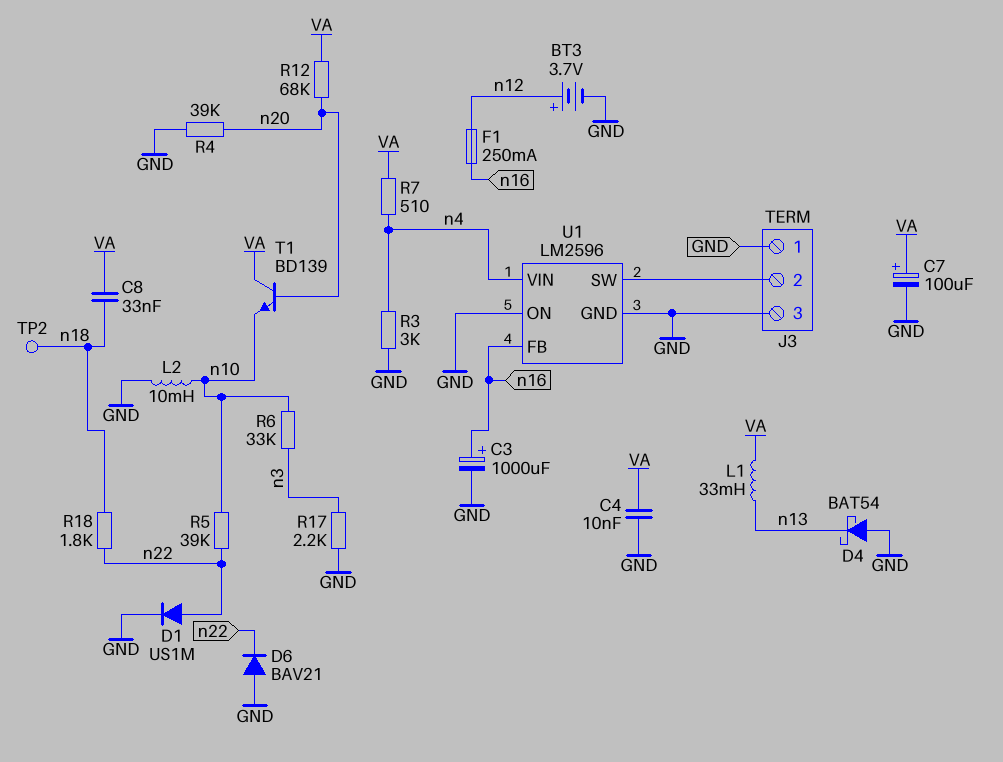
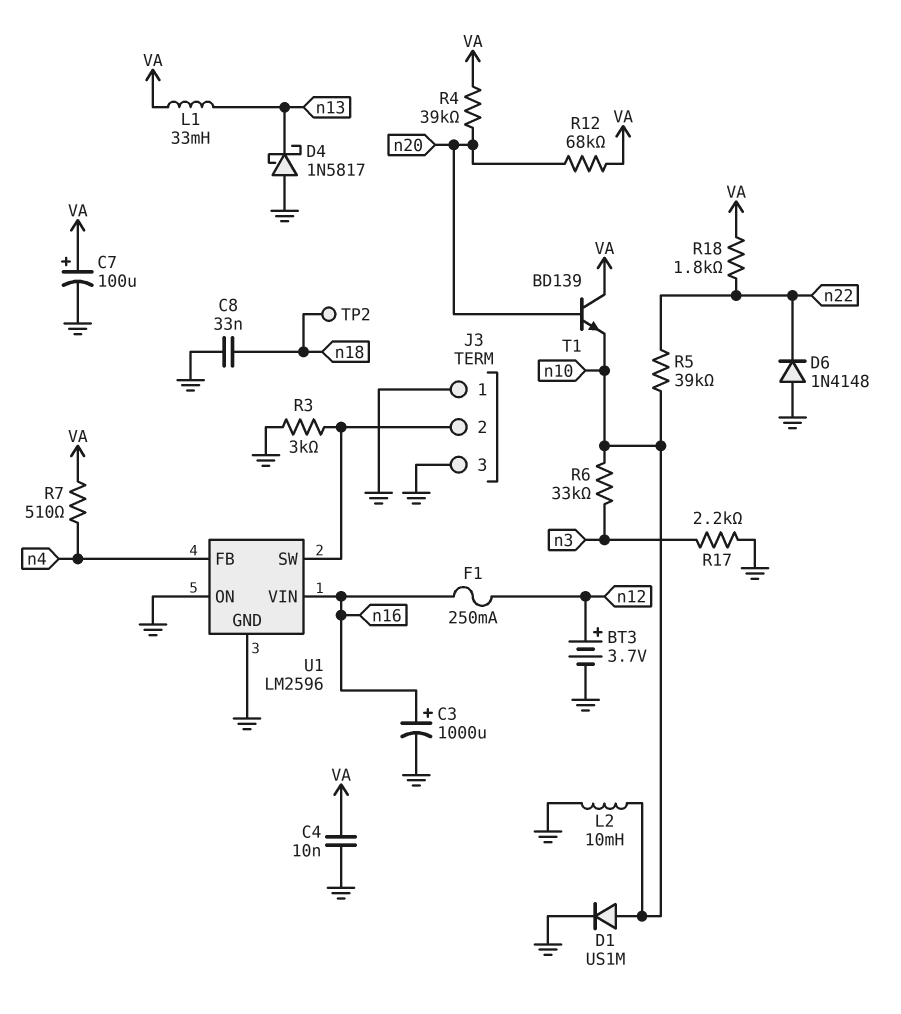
C8: 33nF (VA, n18) -> 33nF (GND, n18)
D1: diode US1M (A n22, K GND) -> diode US1M (A n10, K GND)
D4: schottky BAT54 (A GND, K n13) -> schottky 1N5817 (A GND, K n13)
D6: diode BAV21 (A GND, K n22) -> diode 1N4148 (A GND, K n22)
R3: 3k (GND, n4) -> 3k (GND, J3/2)
R4: 39k (GND, n20) -> 39k (VA, n20)
R18: 1.8k (n18, n22) -> 1.8k (VA, n22)
U1 pin FB: n16 -> n4
U1 pin VIN: n4 -> n16

